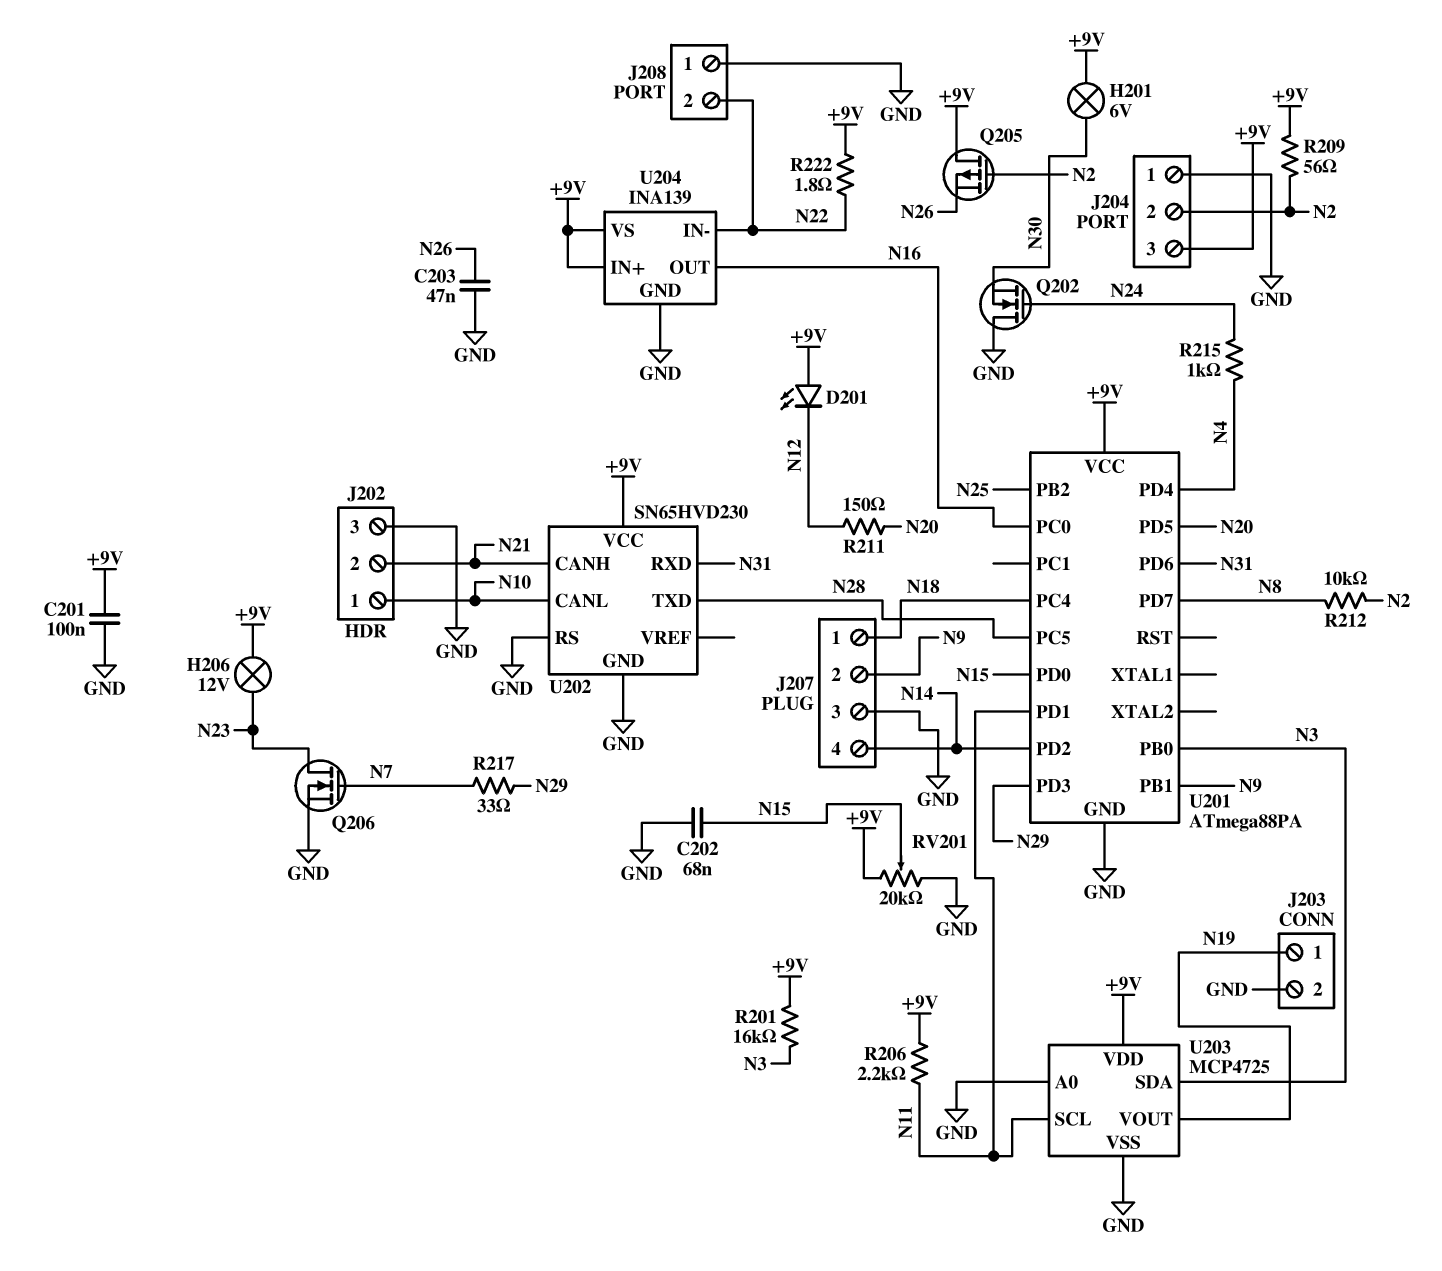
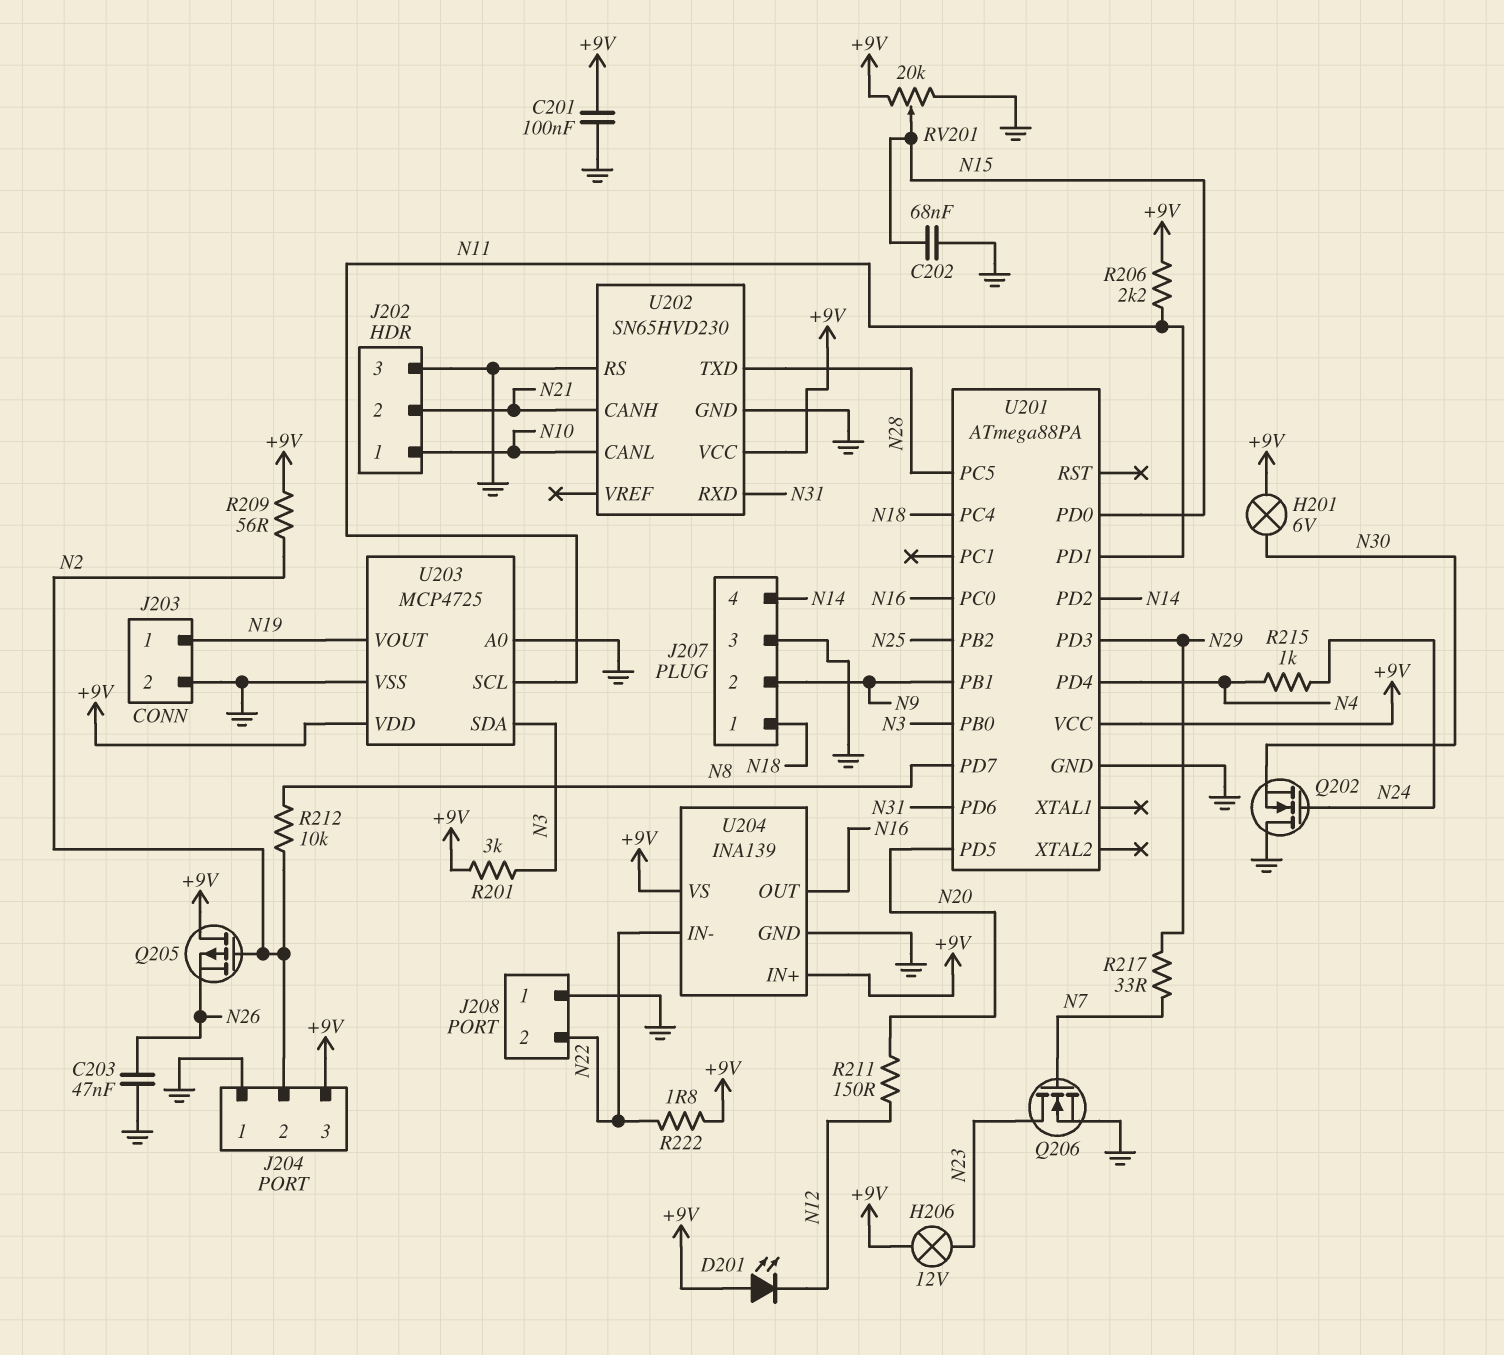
R201: 16k (+9V, N3) -> 3k (+9V, N3)

